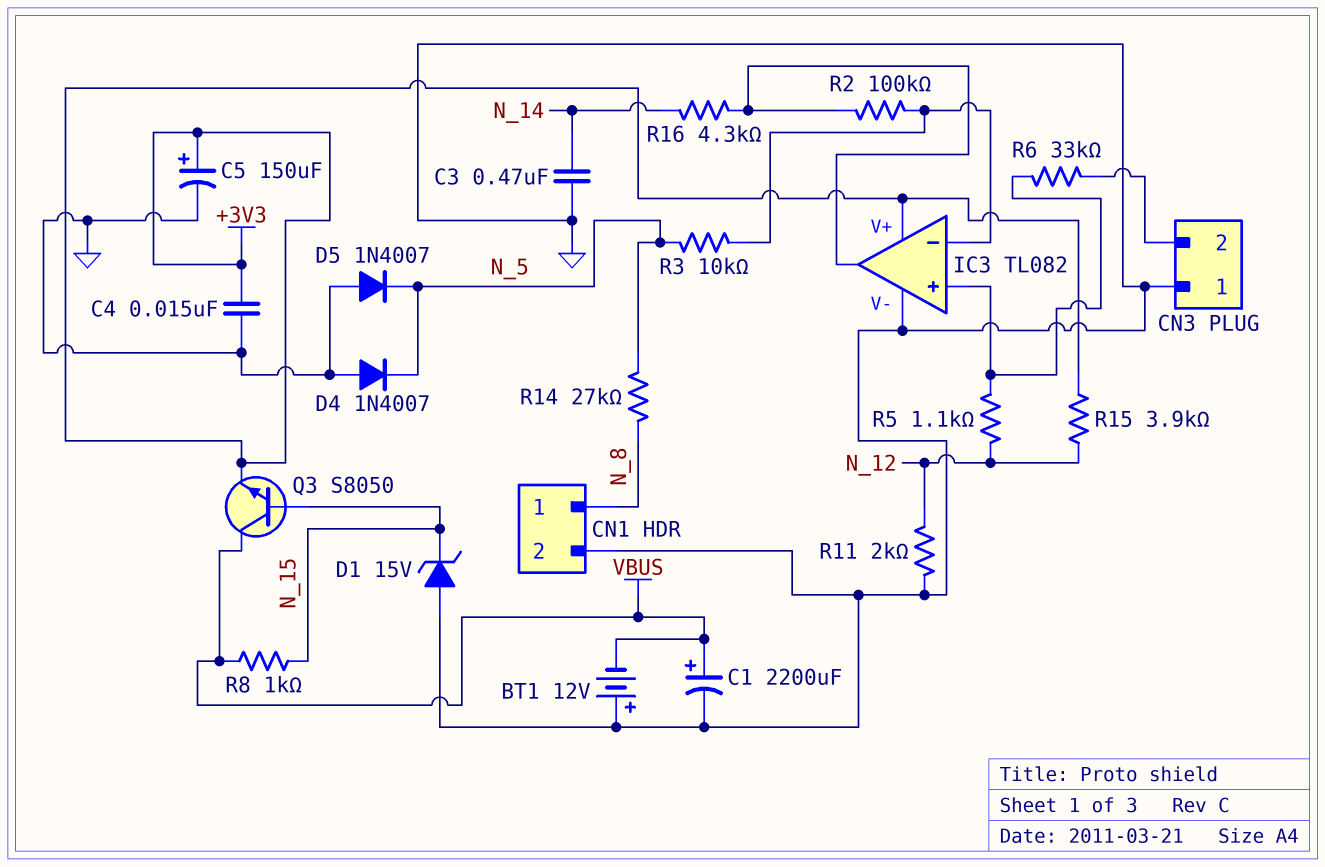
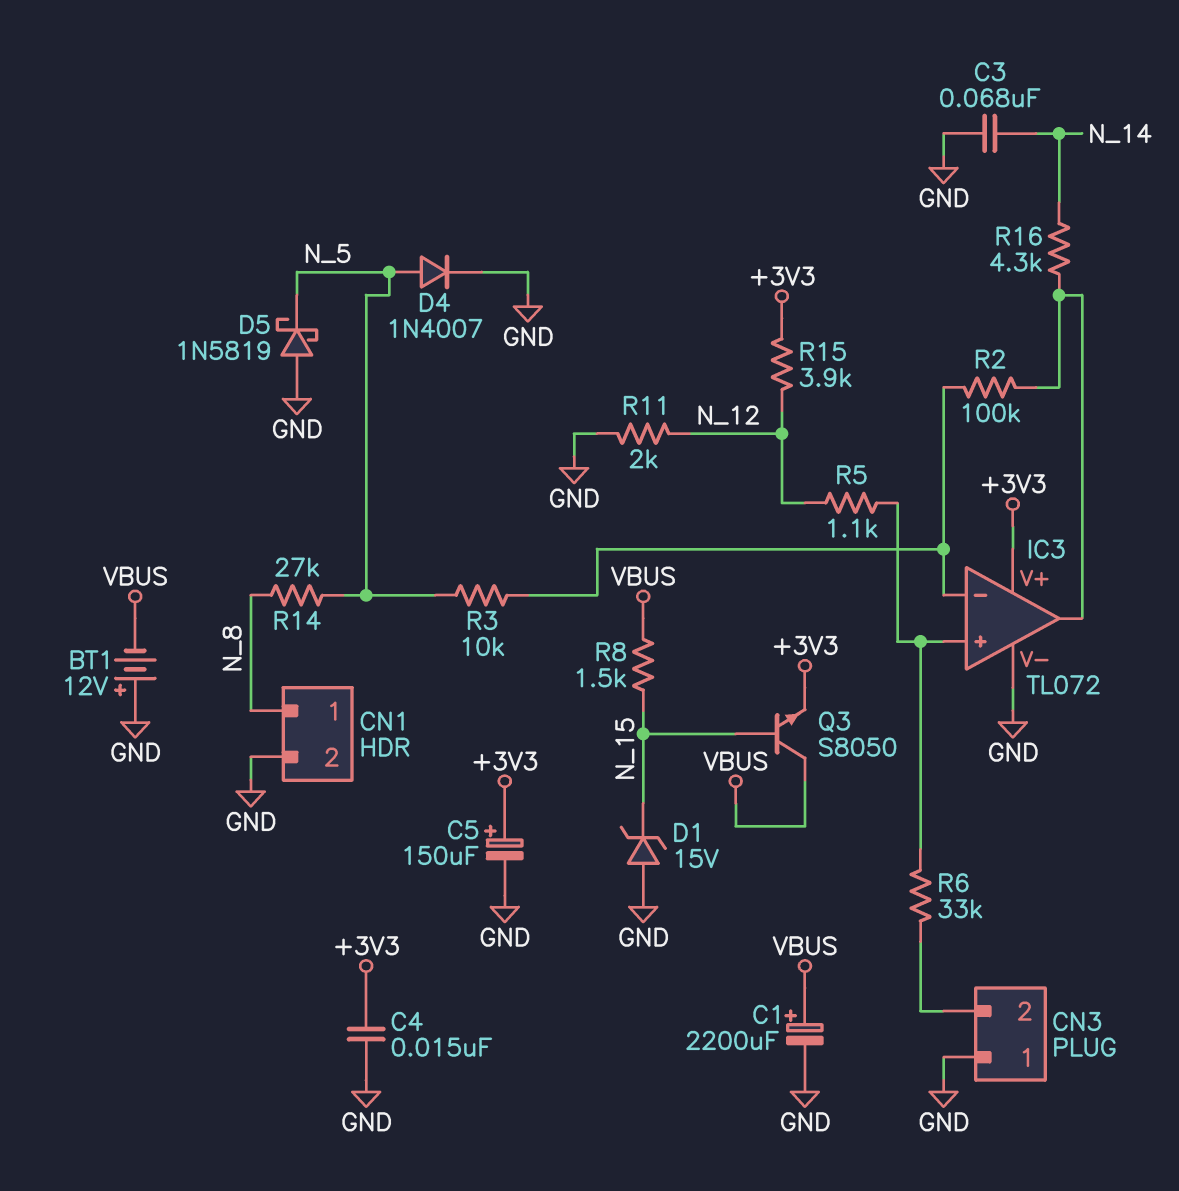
C3: 470nF (GND, N_14) -> 68nF (GND, N_14)
D4: diode 1N4007 (A GND, K N_5) -> diode 1N4007 (A N_5, K GND)
D5: diode 1N4007 (A GND, K N_5) -> schottky 1N5819 (A GND, K N_5)
IC3: TL082 -> TL072
R8: 1k (N_15, VBUS) -> 1.5k (N_15, VBUS)

